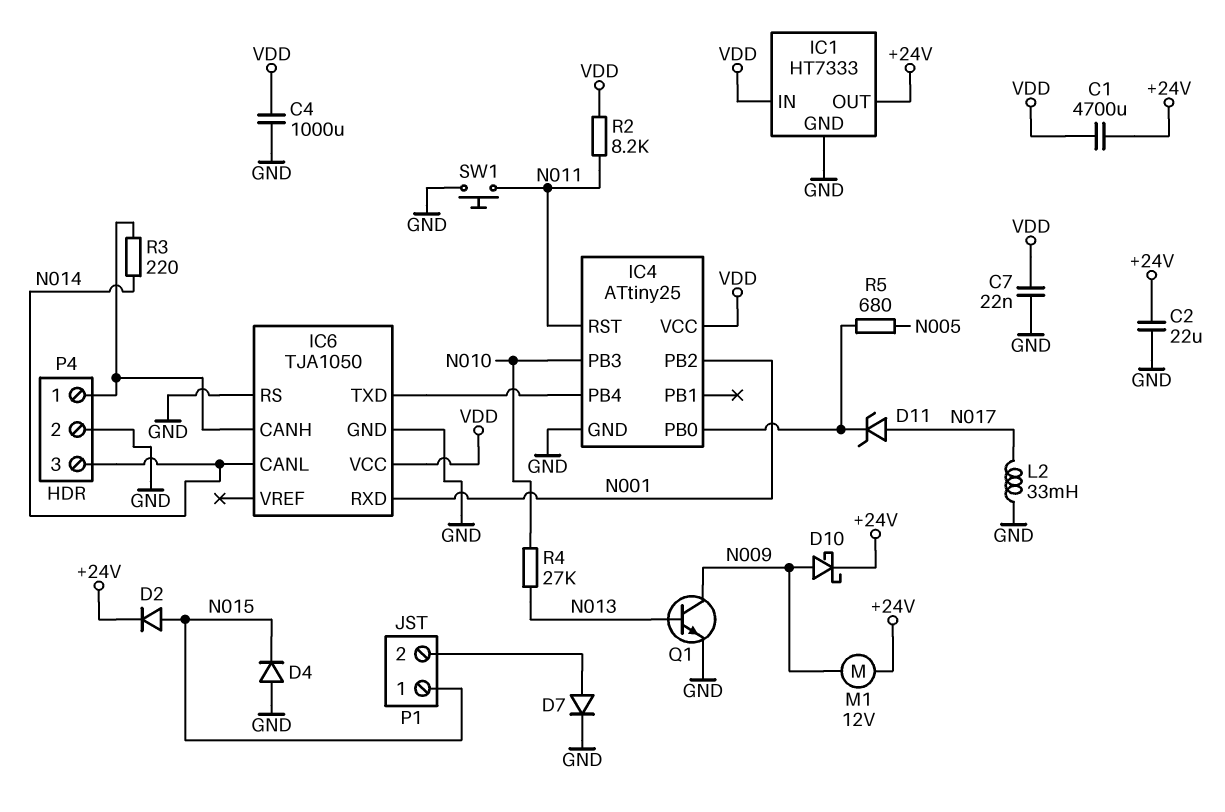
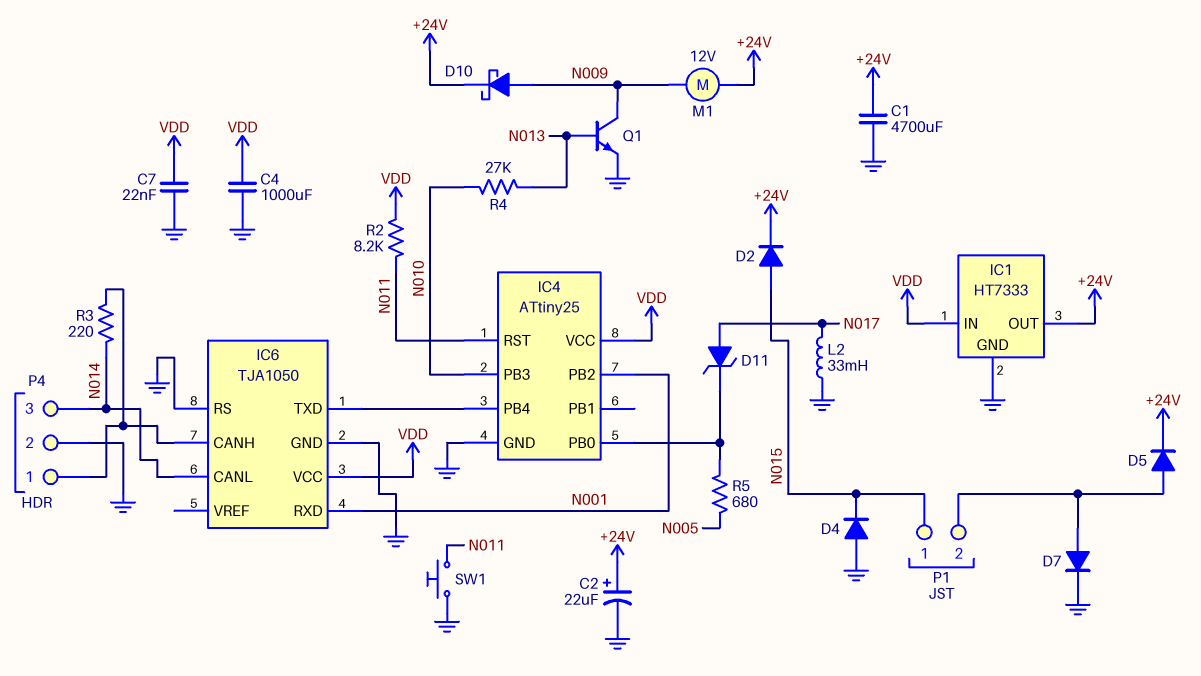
C1: 4700uF (+24V, VDD) -> 4700uF (+24V, GND)
C2: 22uF (+24V, GND) -> 22uF (plus +24V, minus GND)
D5: none -> diode (A P1/2, K +24V)

